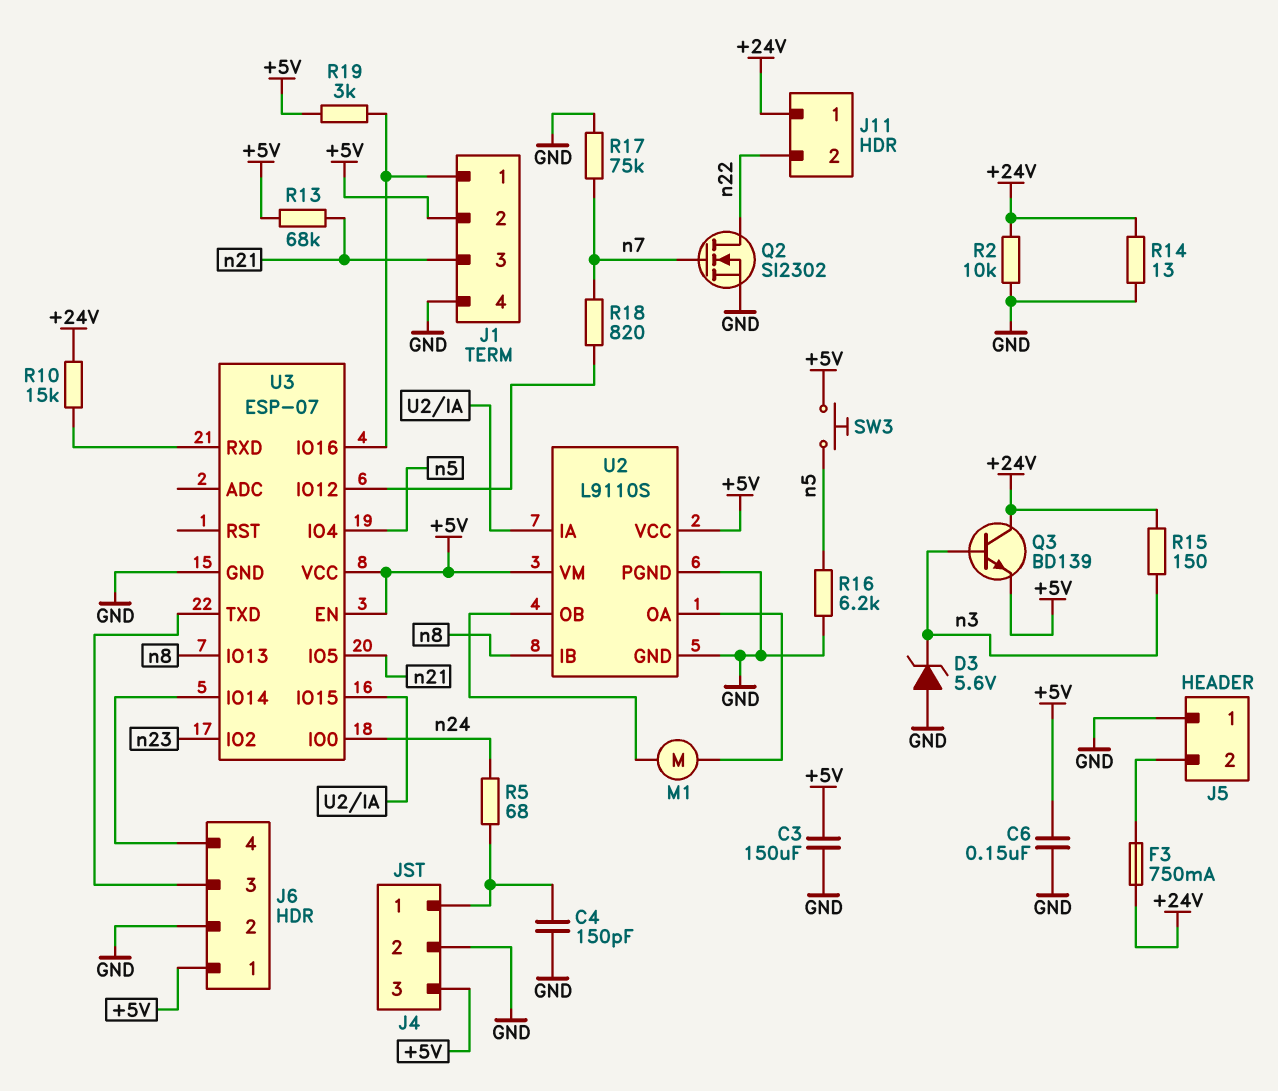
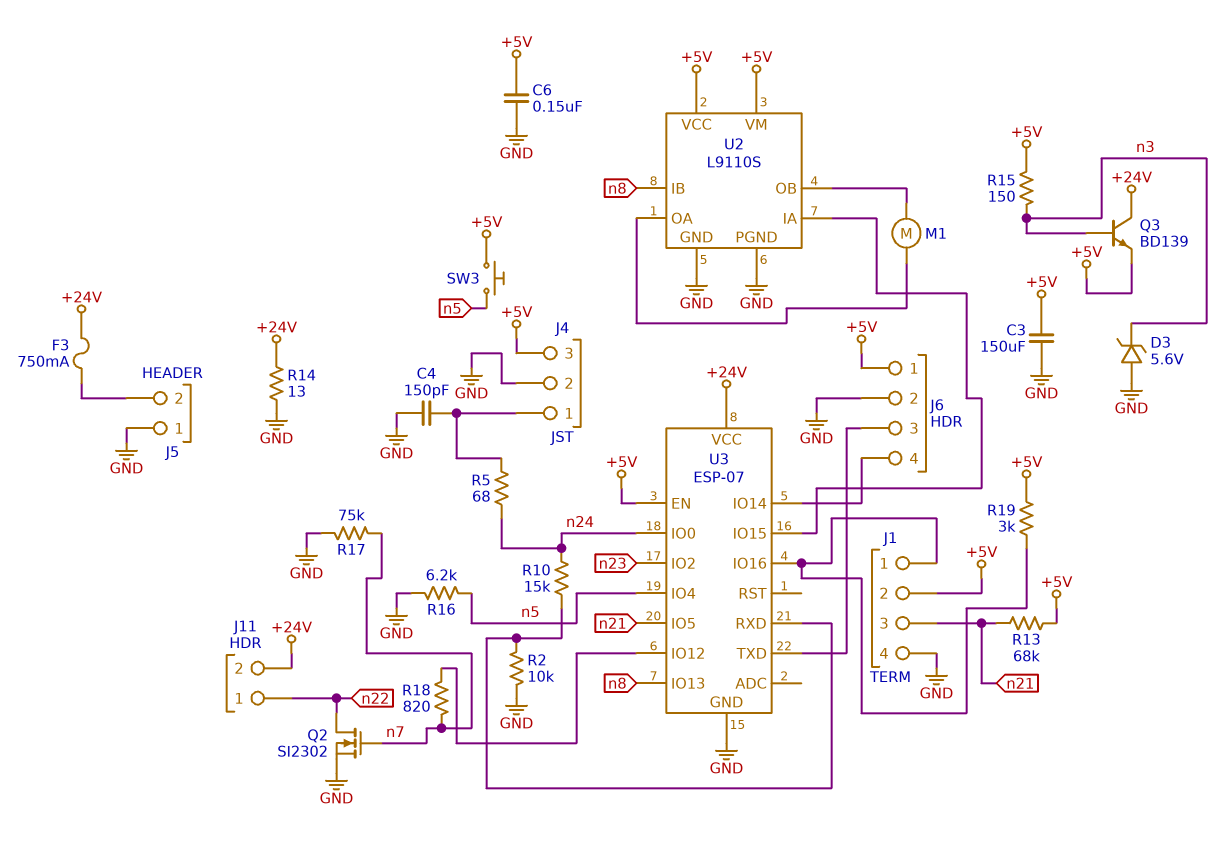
J11 pin 1: +24V -> n22
J11 pin 2: n22 -> +24V
R2: 10k (+24V, GND) -> 10k (GND, U3/RXD)
R10: 15k (+24V, U3/RXD) -> 15k (U3/RXD, n24)
R15: 150 (+24V, n3) -> 150 (+5V, n3)
U3 pin VCC: +5V -> +24V

